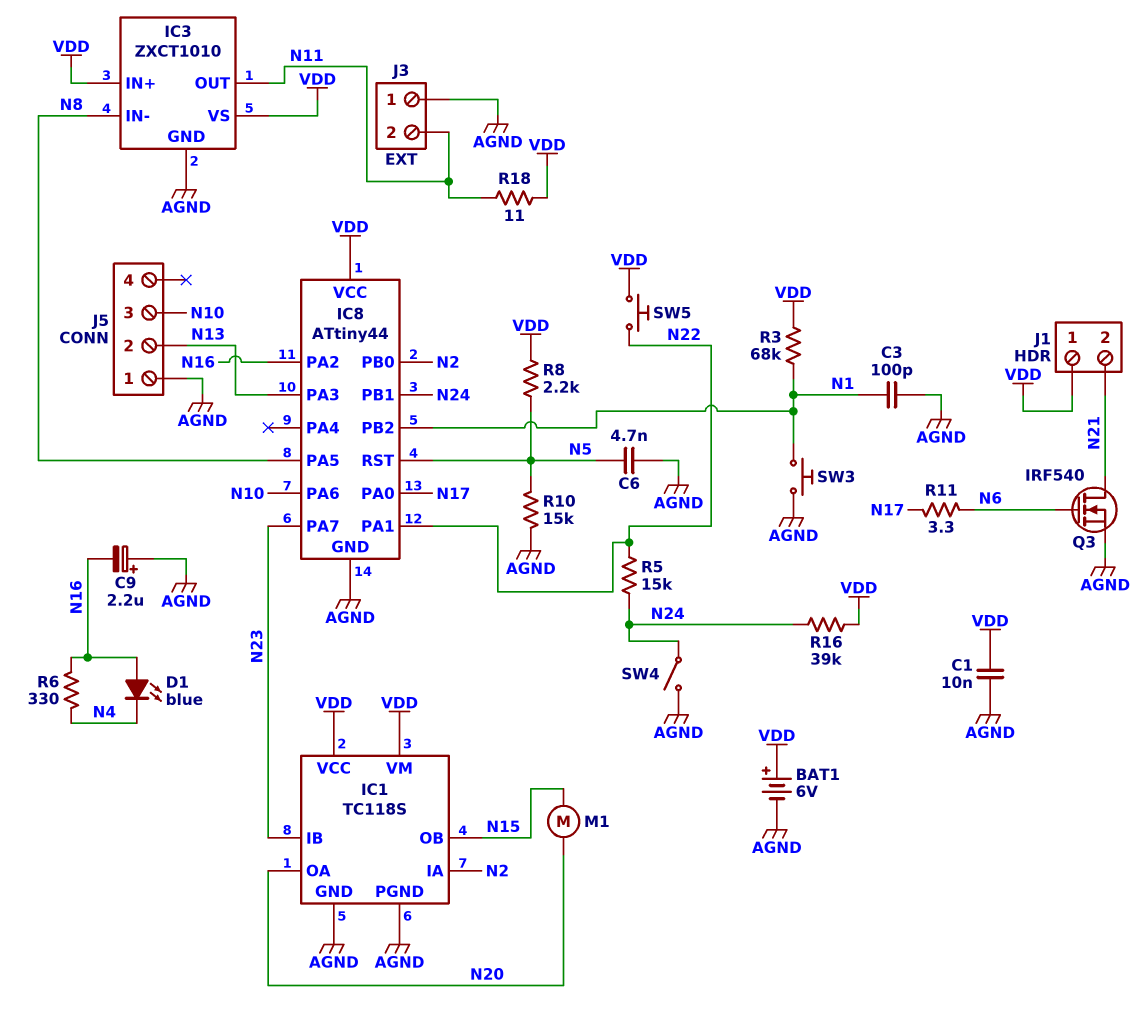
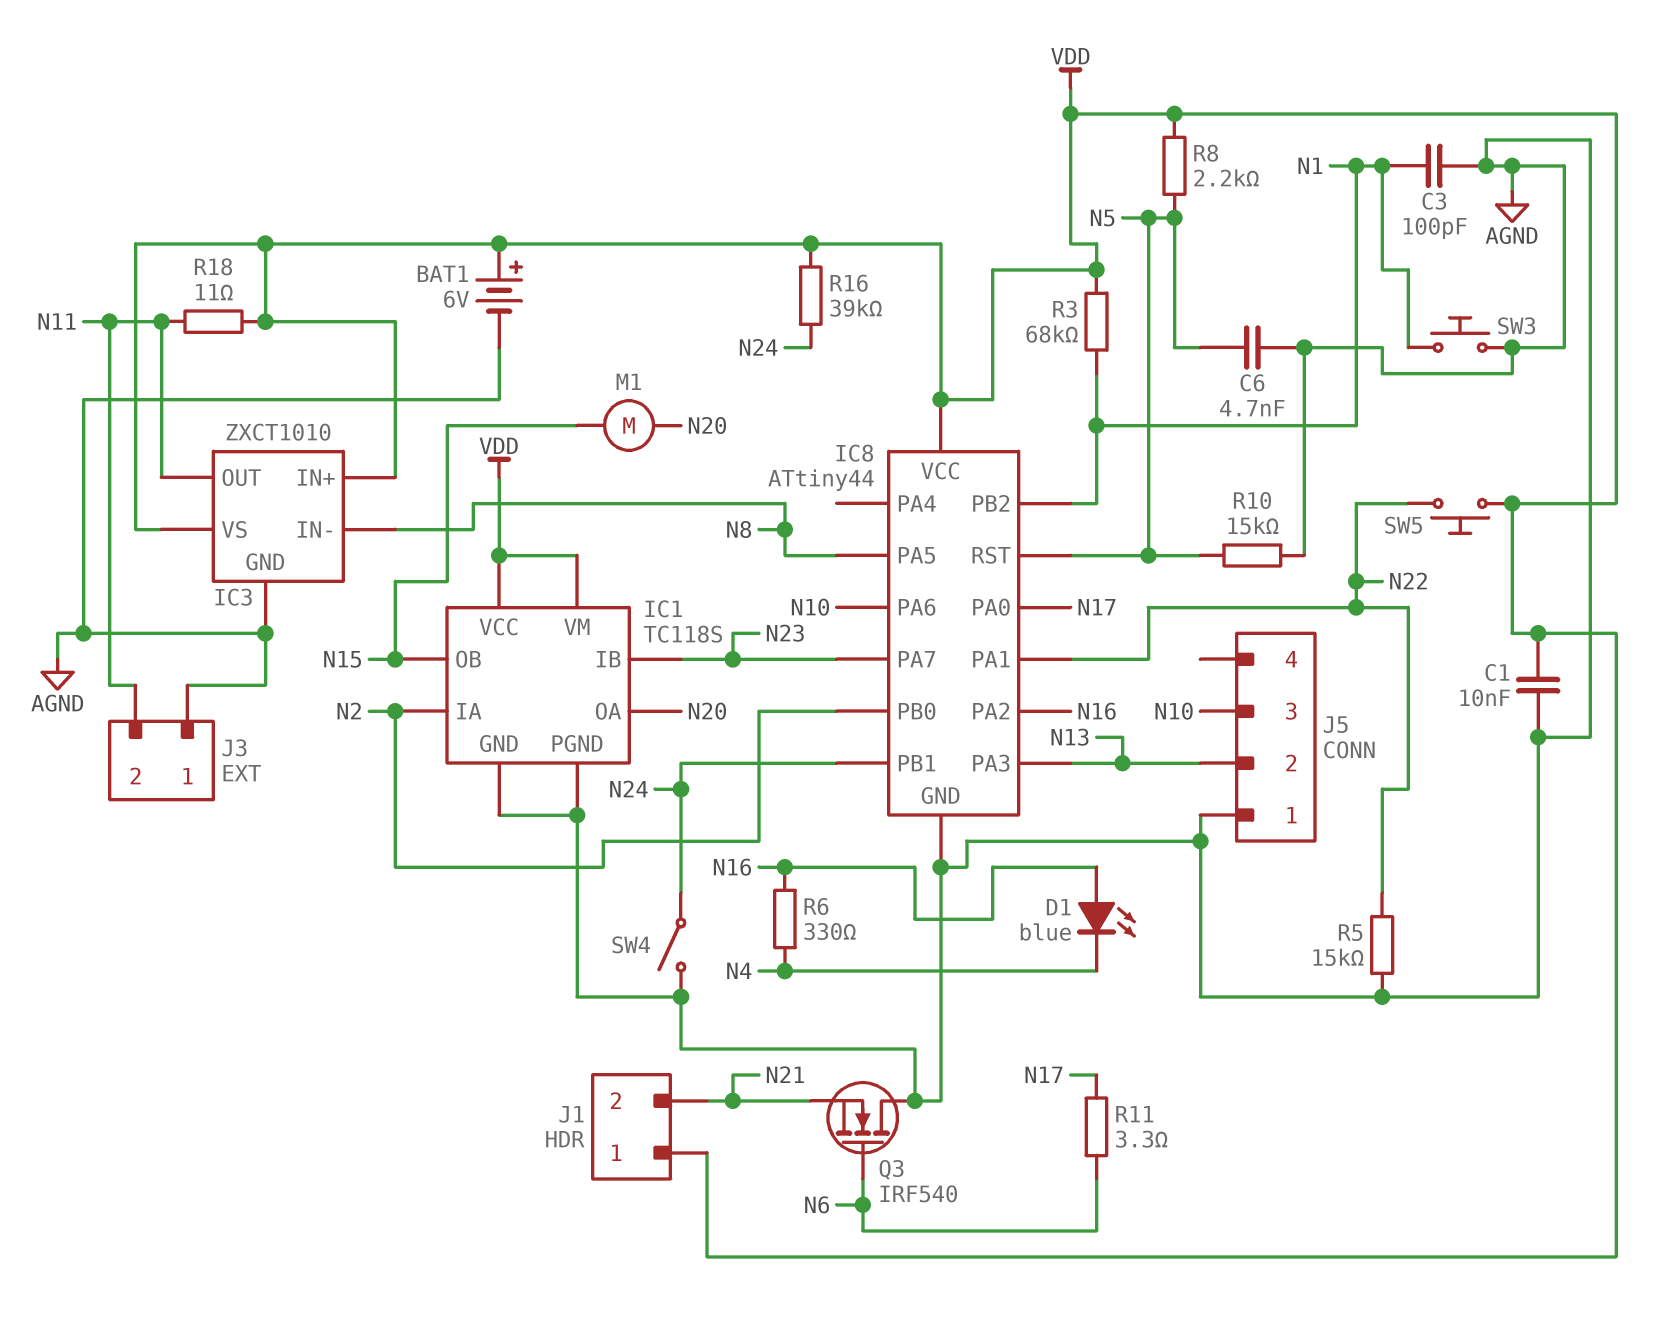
C9: 2.2uF (plus AGND, minus N16) -> none
Q3: NMOS IRF540 (G N6, D N21, S AGND) -> NMOS IRF540 (G N6, D AGND, S N21)
R5: 15k (N22, N24) -> 15k (AGND, N22)

